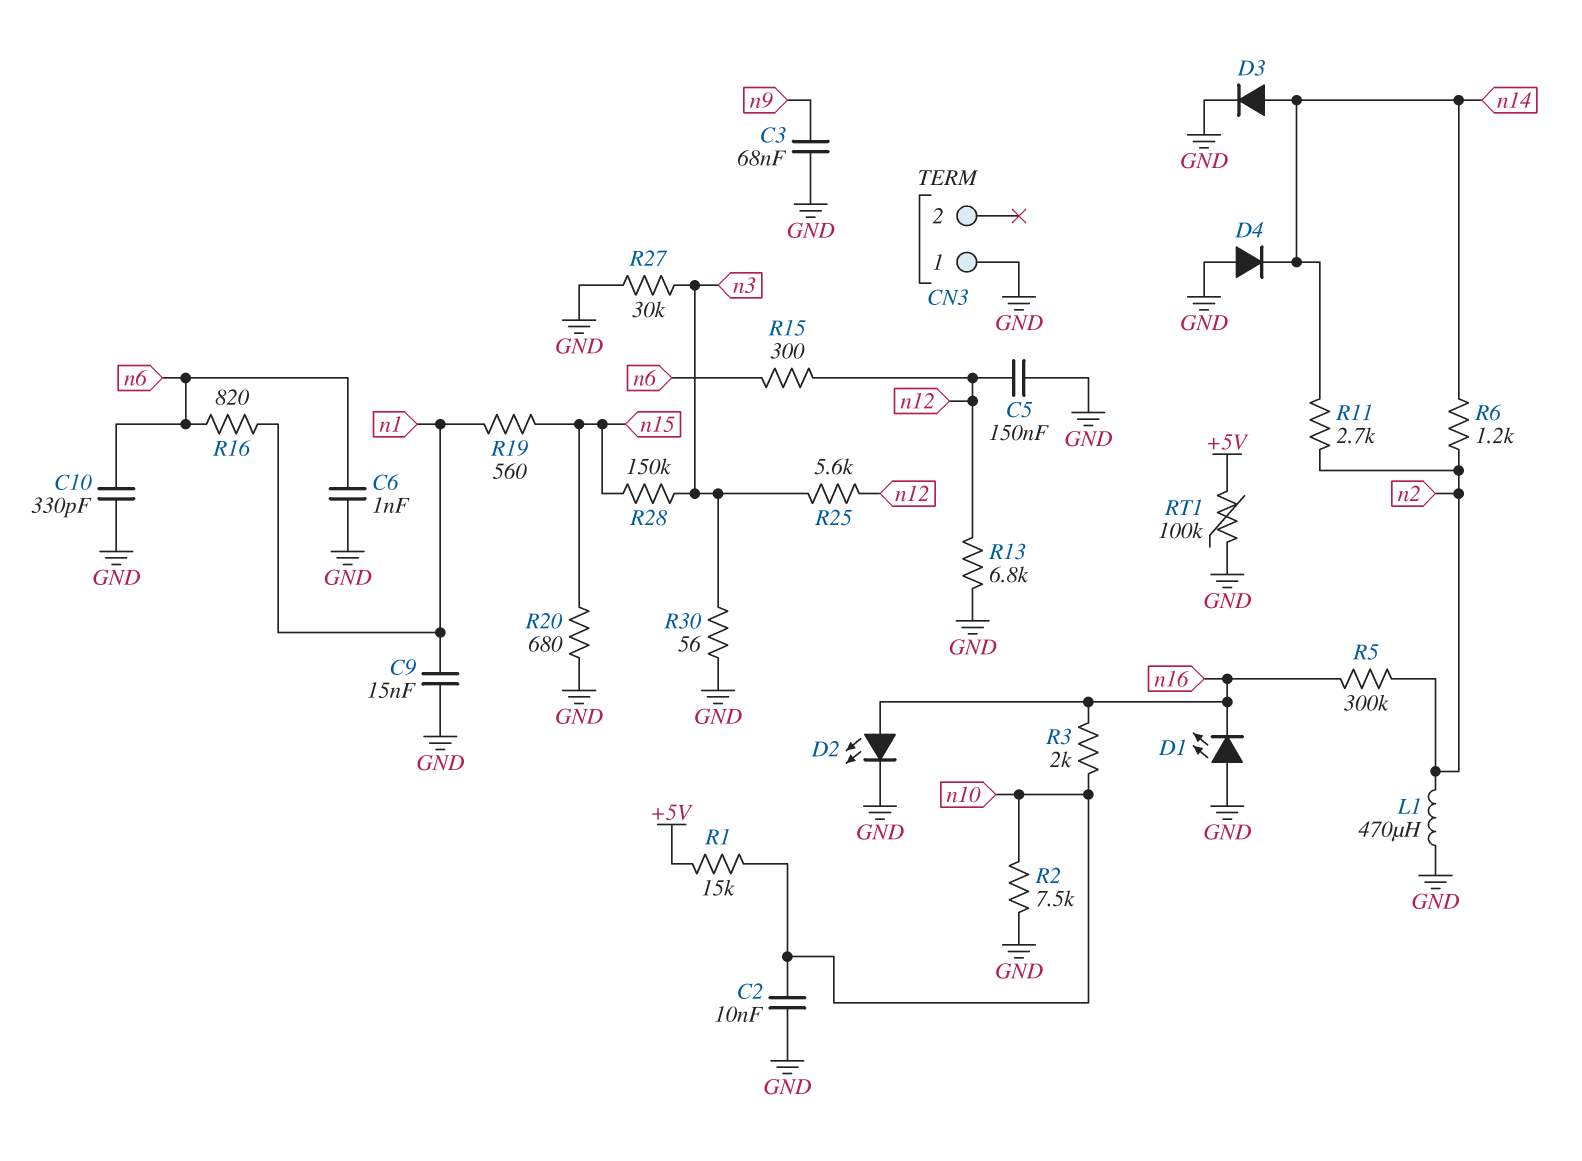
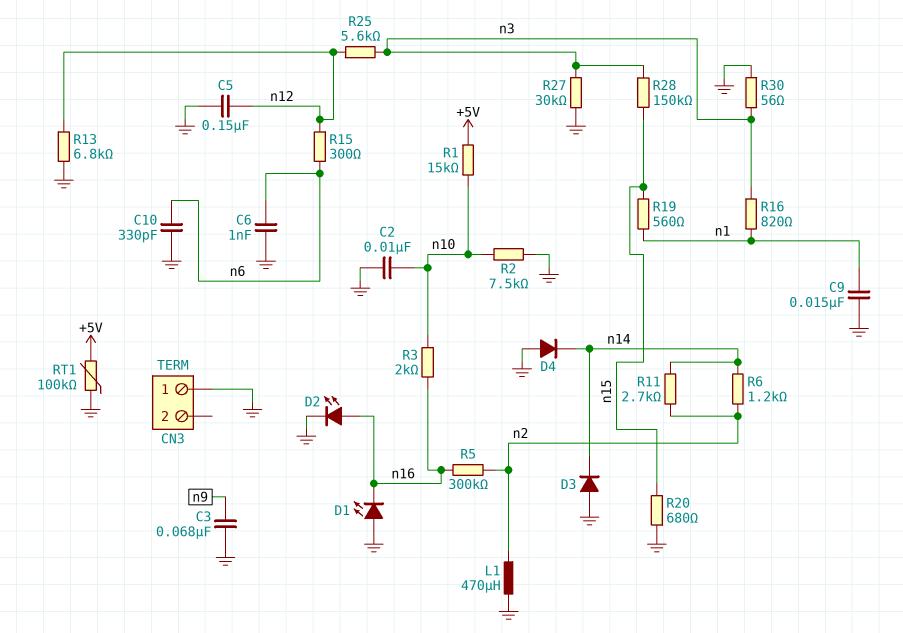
D3: diode (A n14, K GND) -> diode (A GND, K n14)
R16: 820 (n1, n6) -> 820 (n1, n3)

